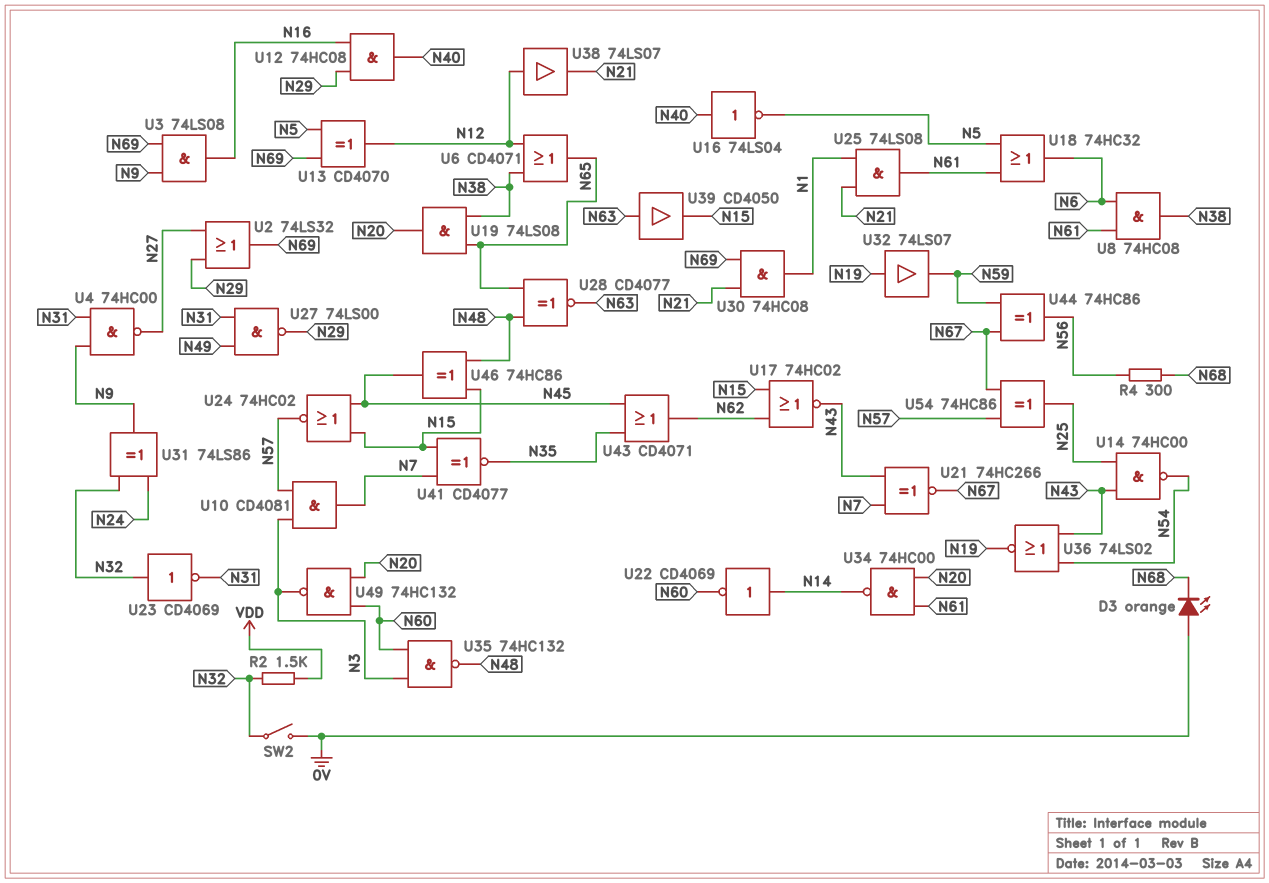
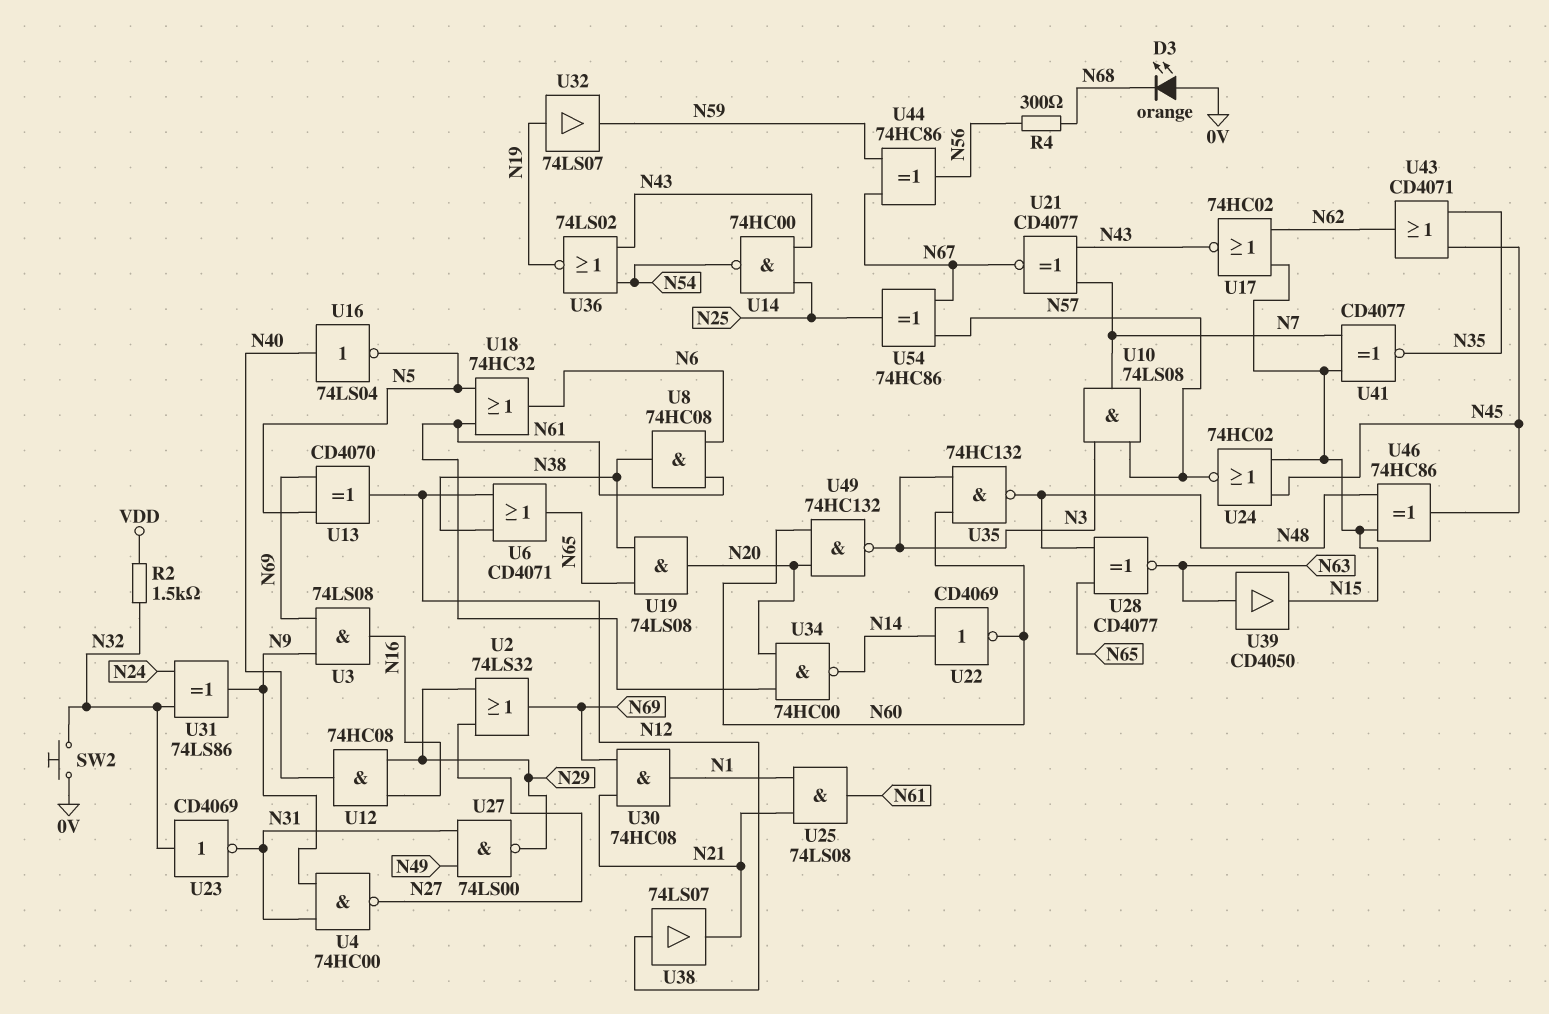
SW2: switch (0V, N32) -> button (0V, N32)
U10: AND CD4081 (in N3, in N57, out N7) -> AND 74LS08 (in N3, in N57, out N7)
U21: XNOR 74HC266 (in N7, in N43, out N67) -> XNOR CD4077 (in N7, in N43, out N67)

